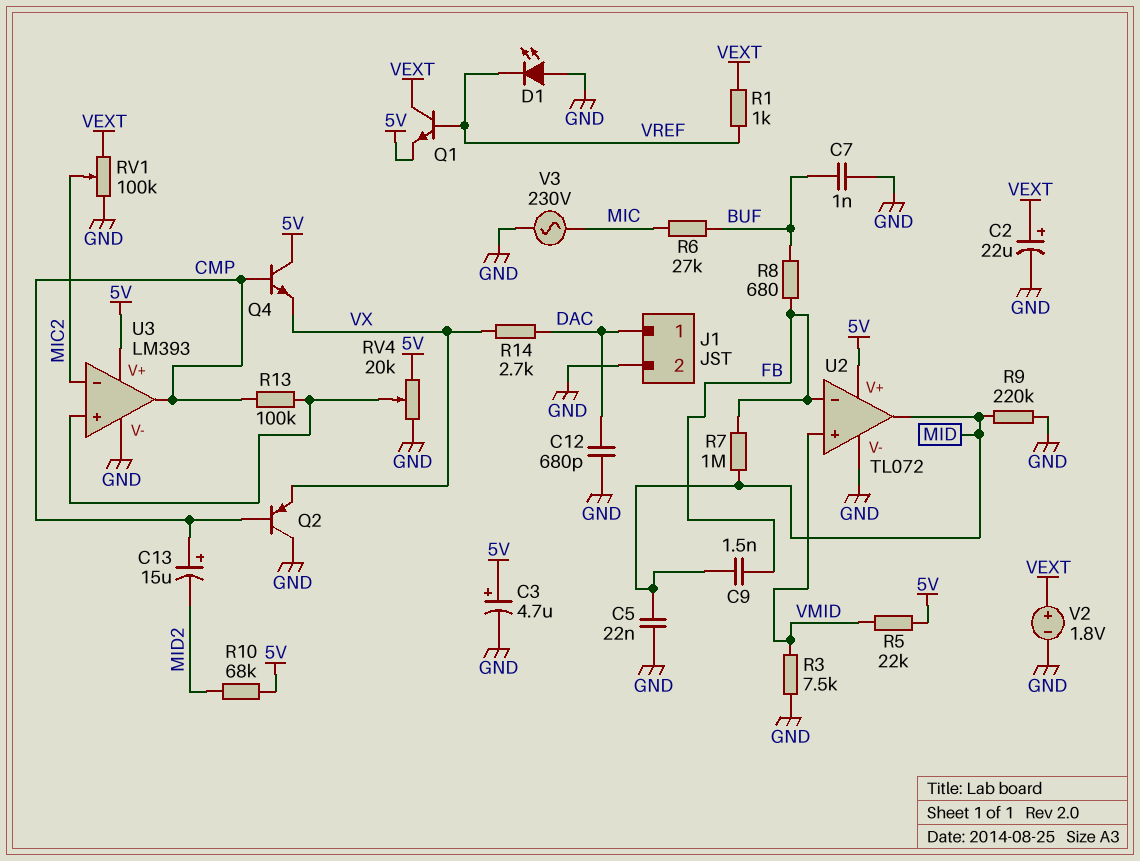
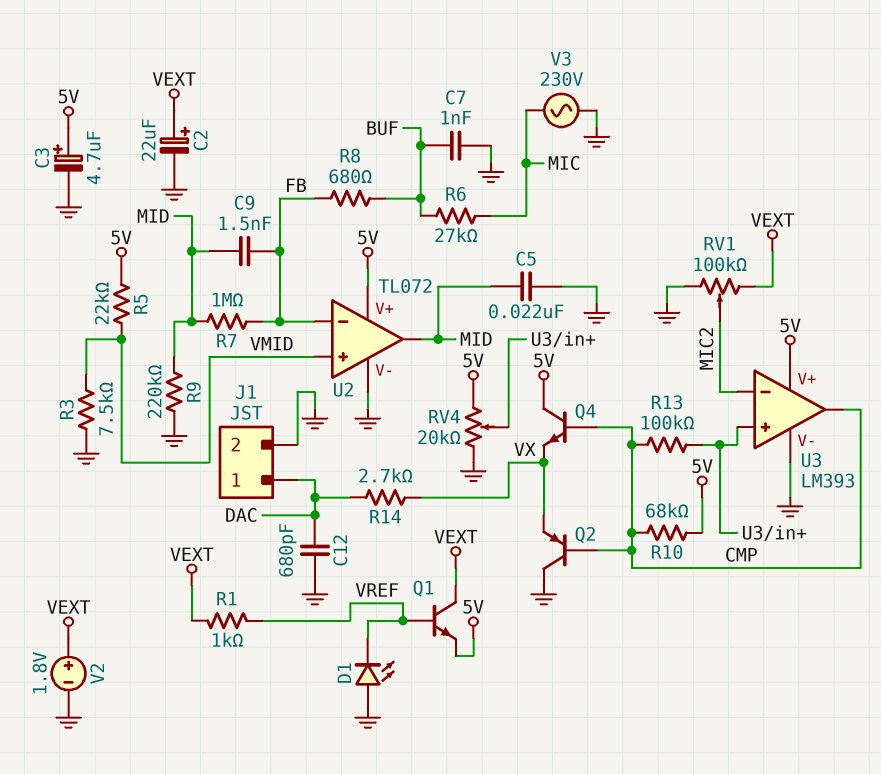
C13: 15uF (plus CMP, minus MID2) -> none
R10: 68k (5V, MID2) -> 68k (5V, CMP)

